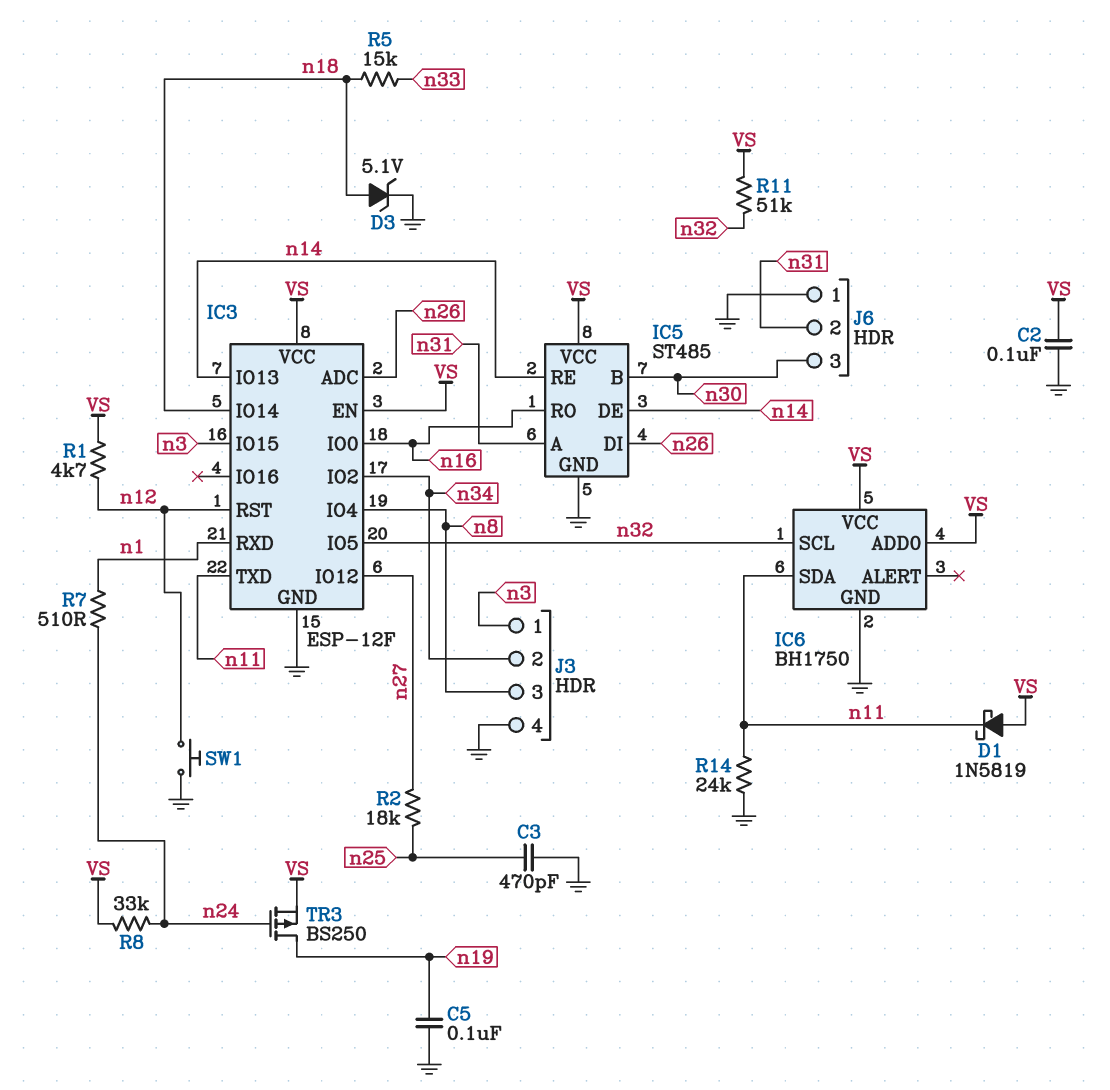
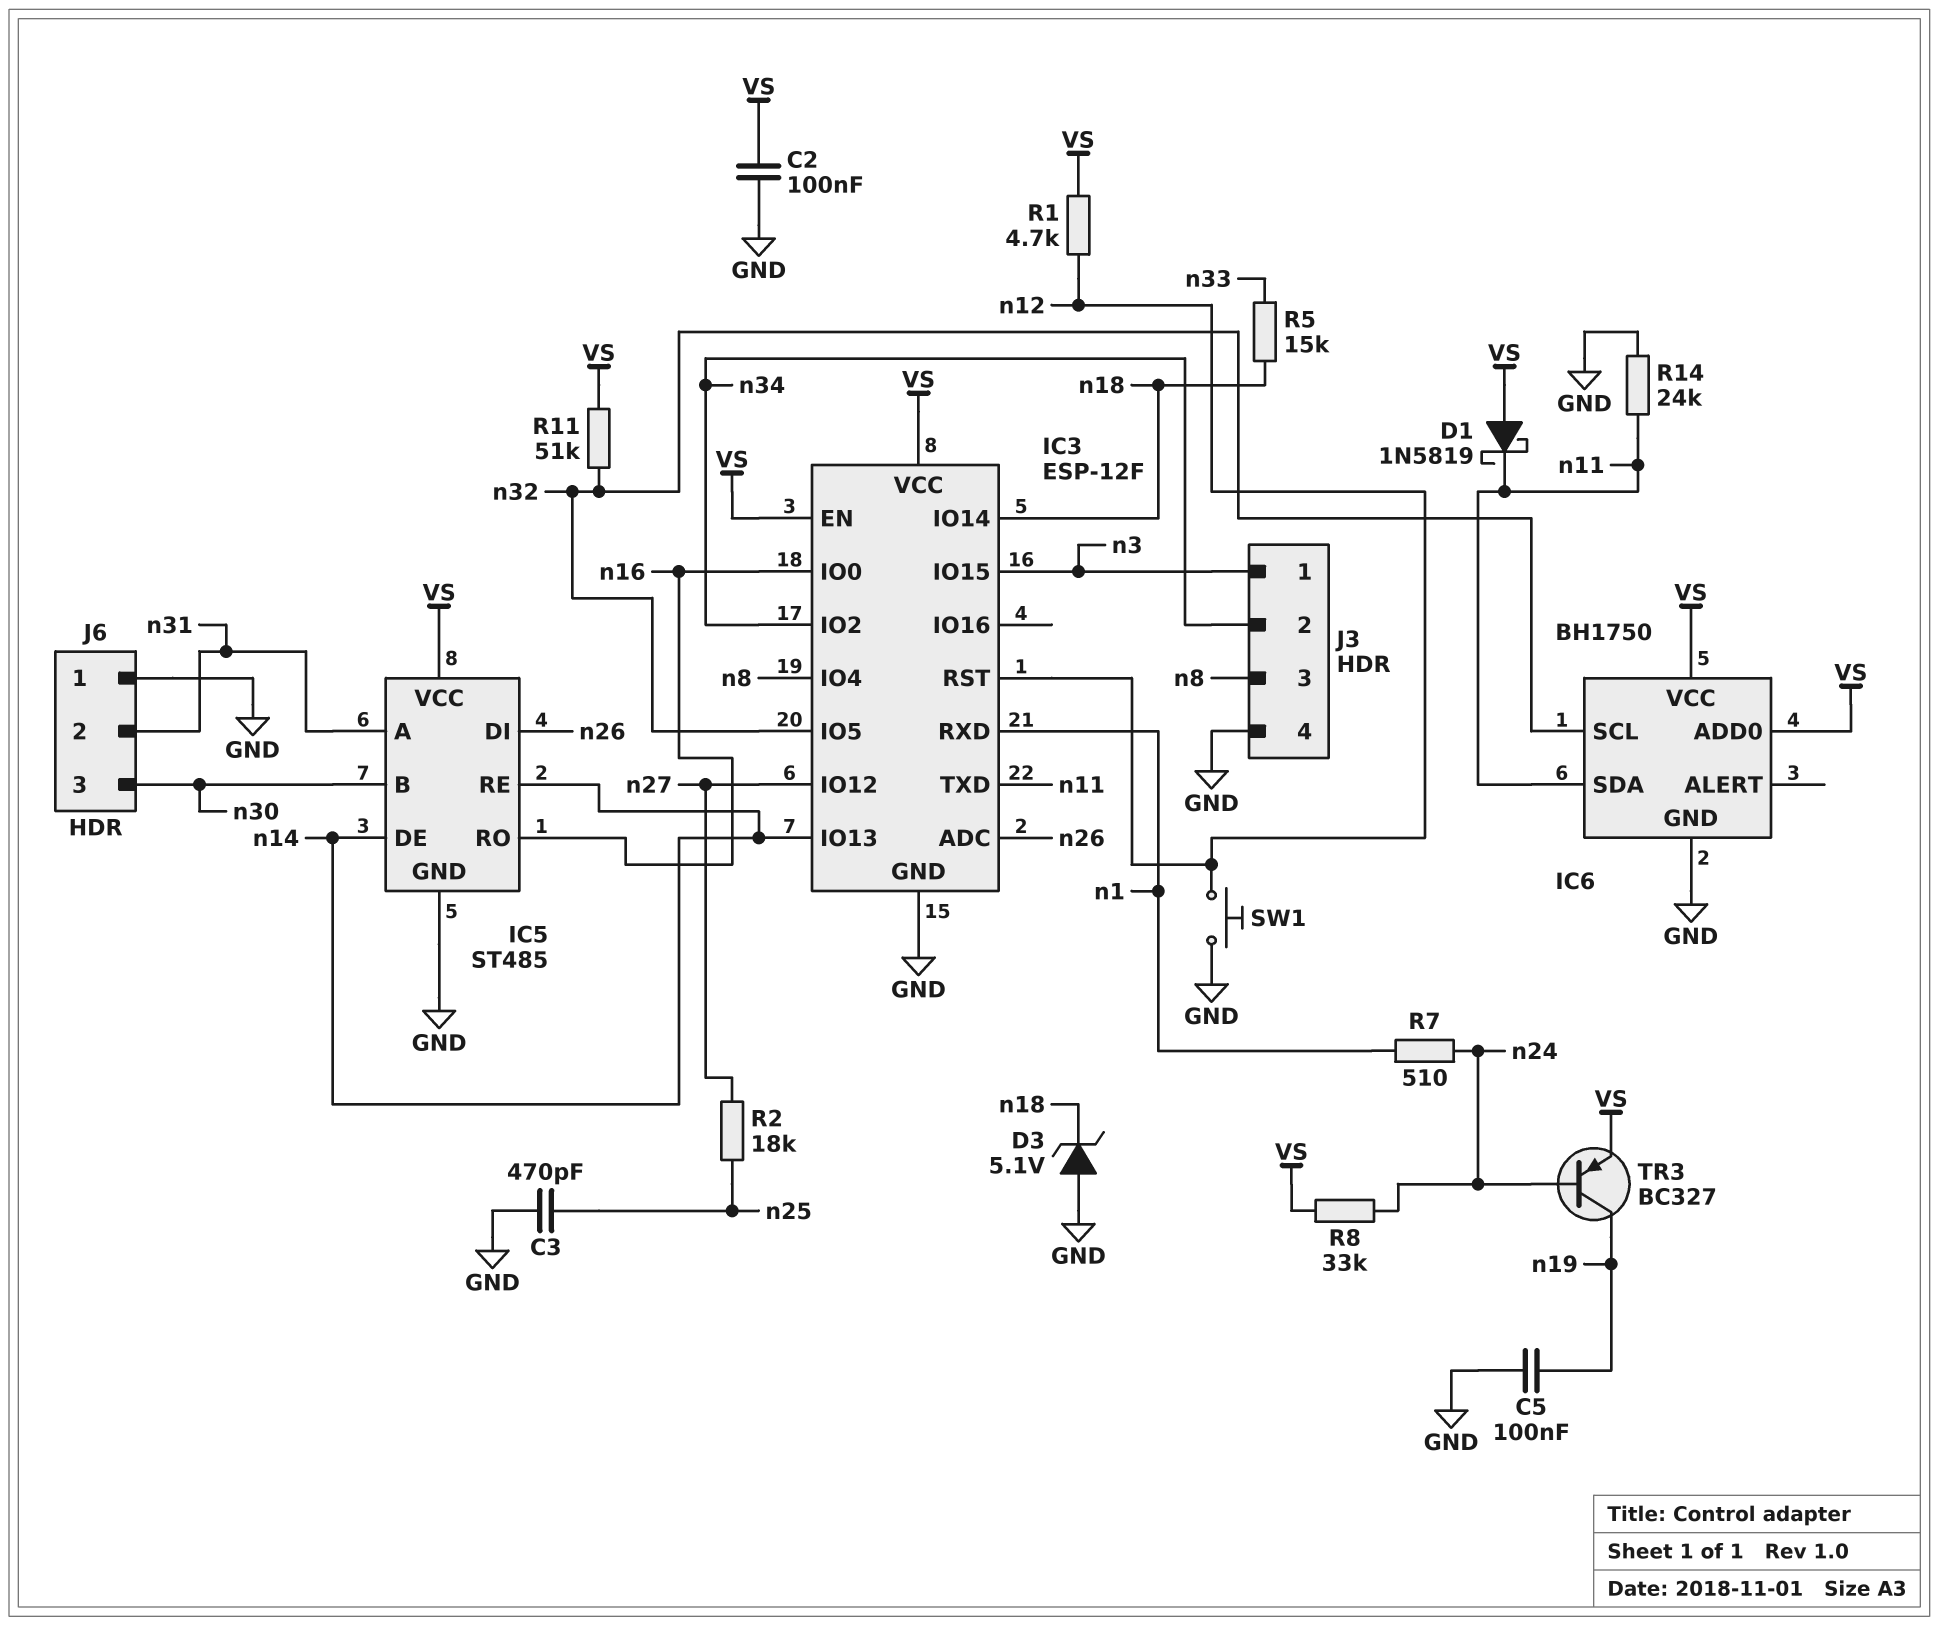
D3: zener 5.1V (A n18, K GND) -> zener 5.1V (A GND, K n18)
TR3: PMOS BS250 (G n24, D n19, S VS) -> PNP BC327 (B n24, C n19, E VS)

